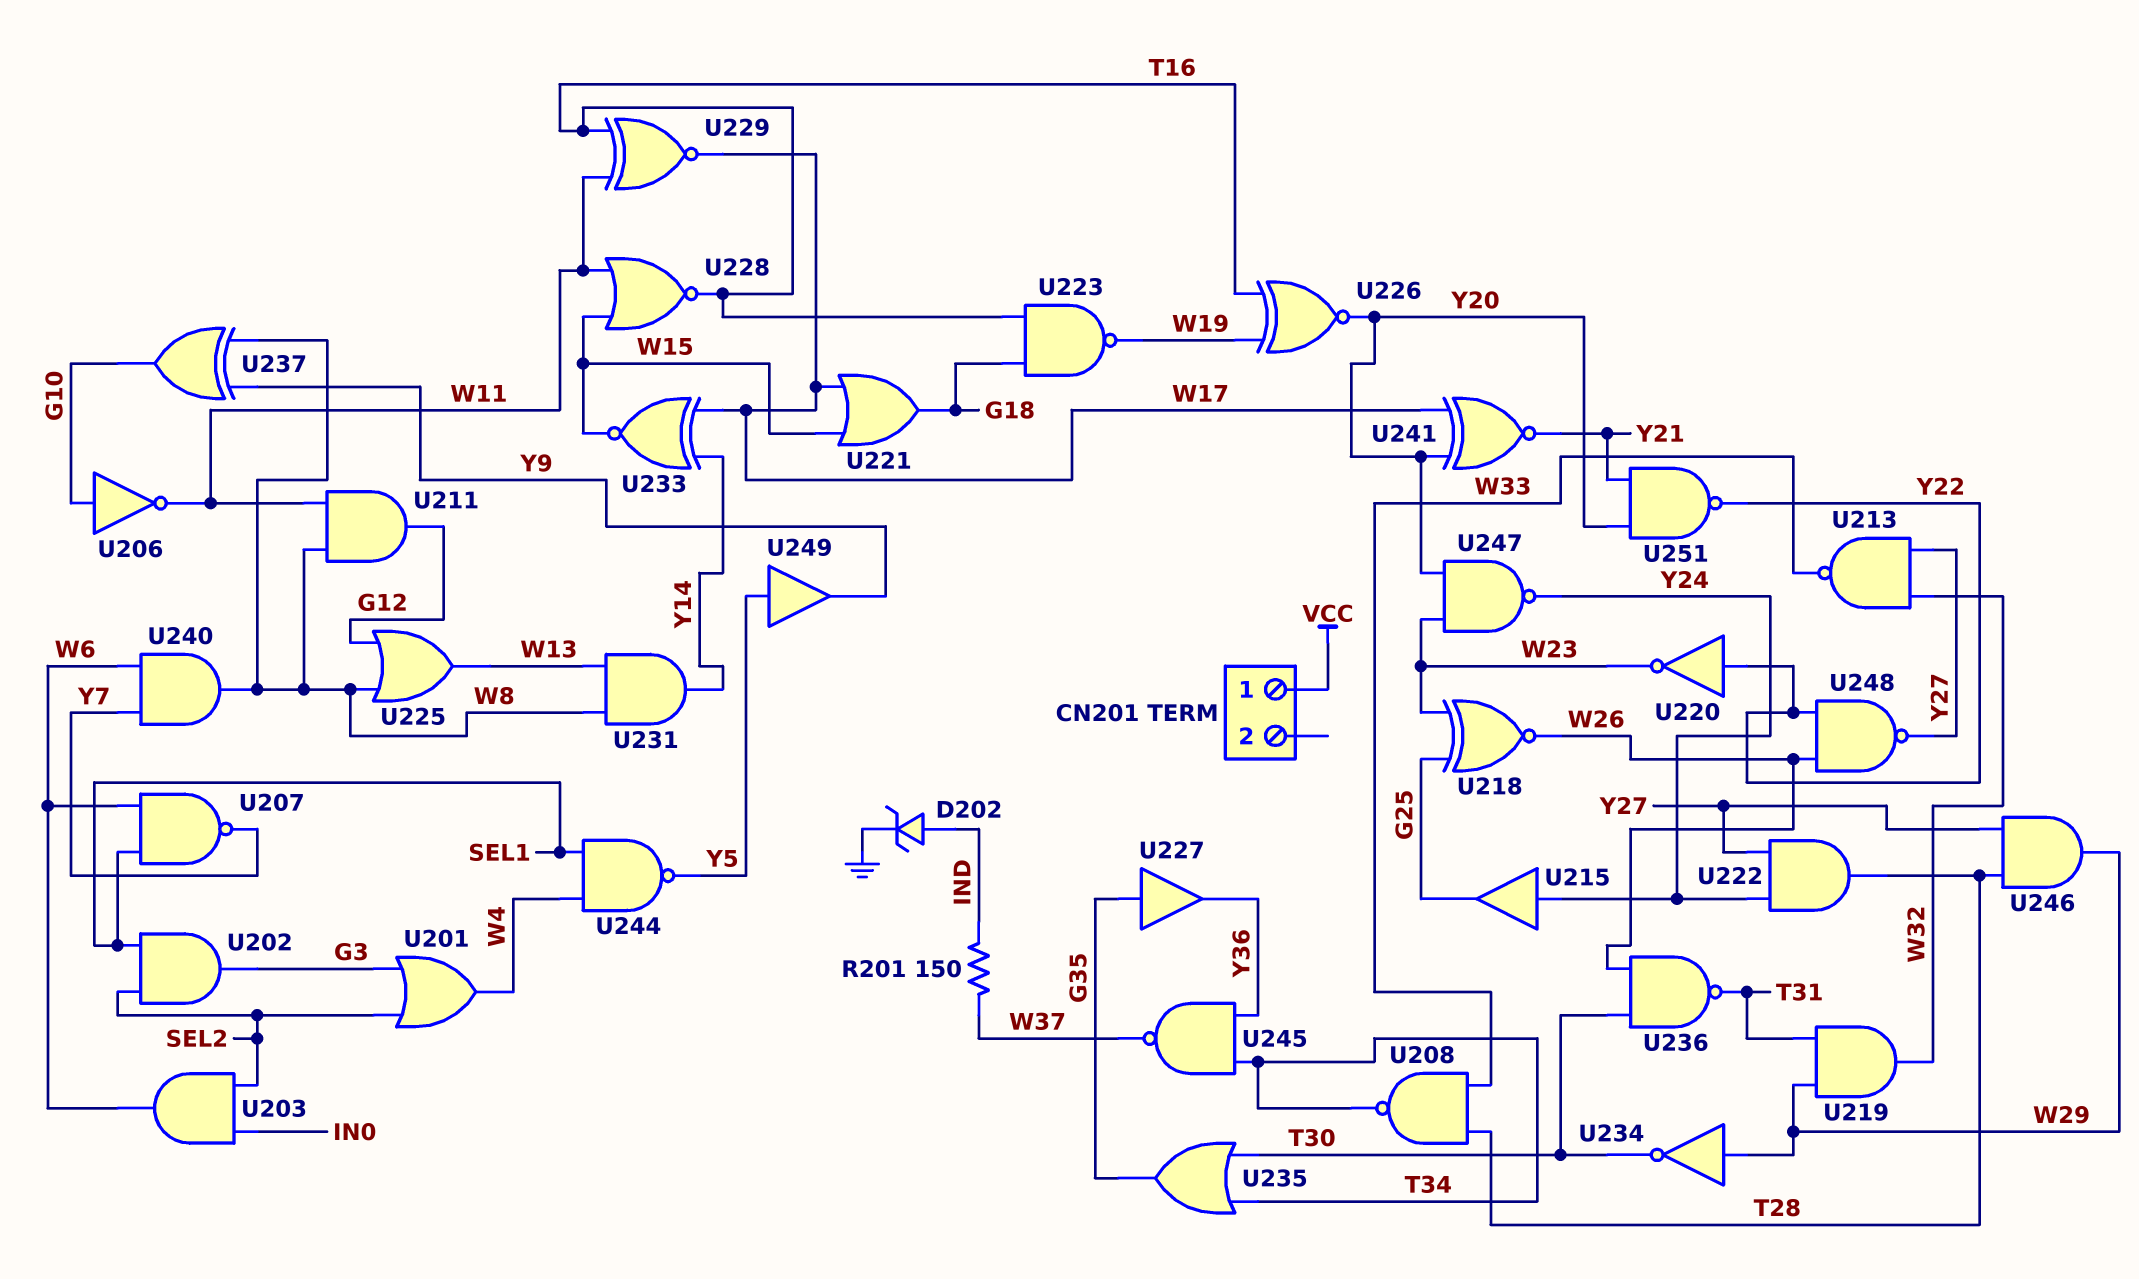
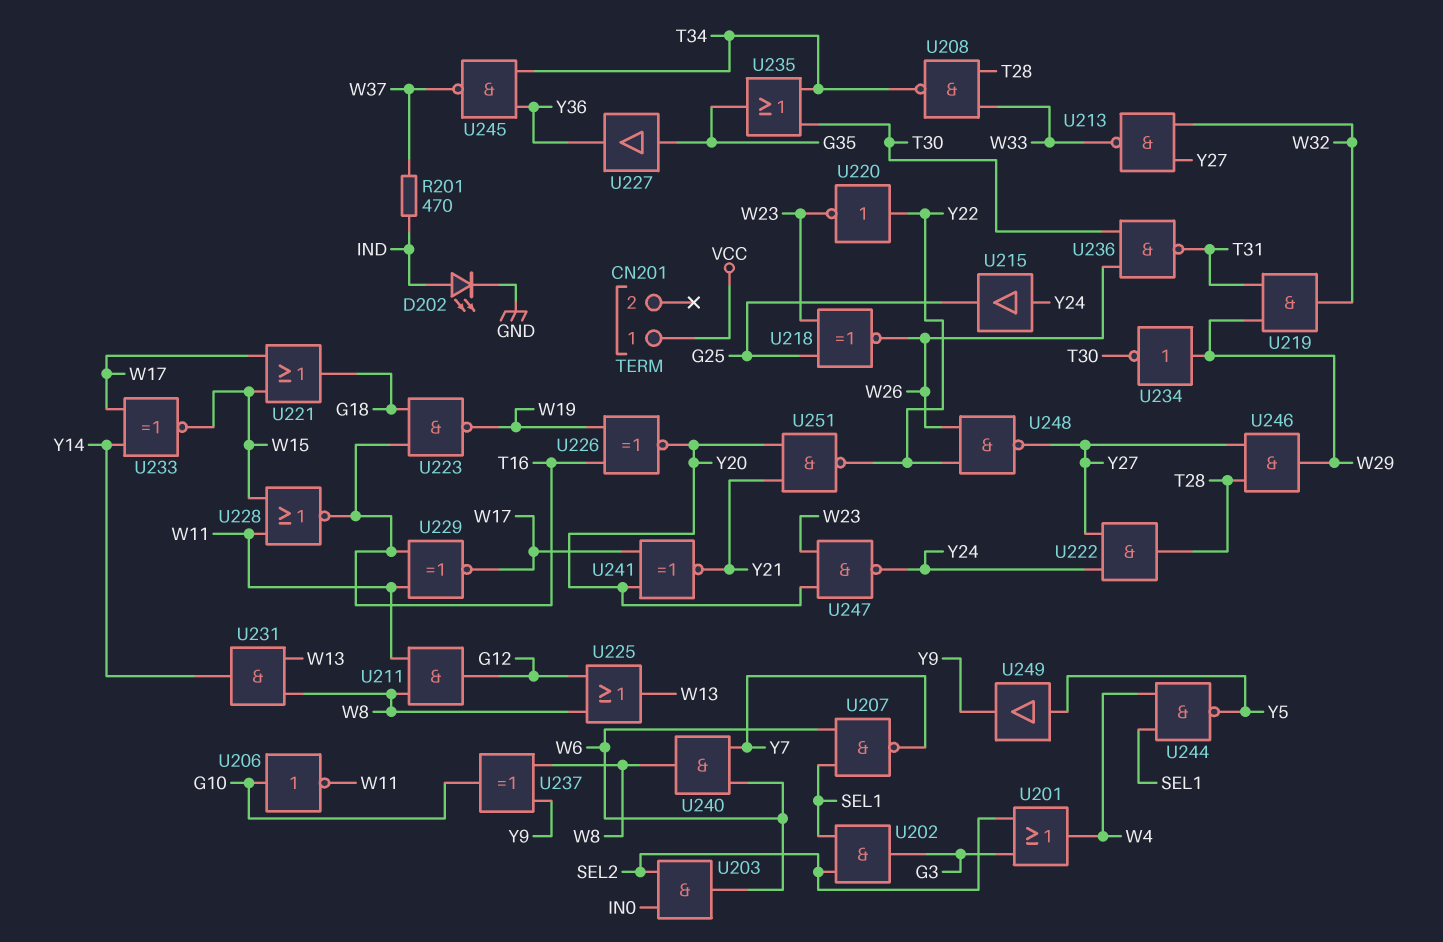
D202: zener (A IND, K GND) -> LED (A IND, K GND)
R201: 150 (IND, W37) -> 470 (IND, W37)

